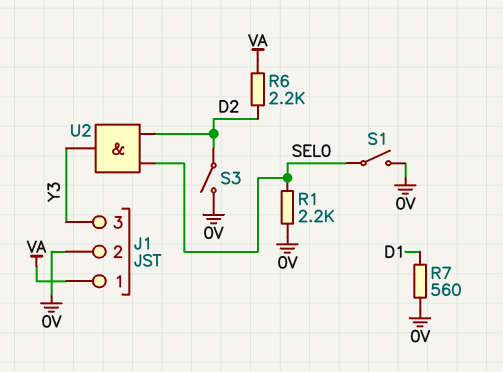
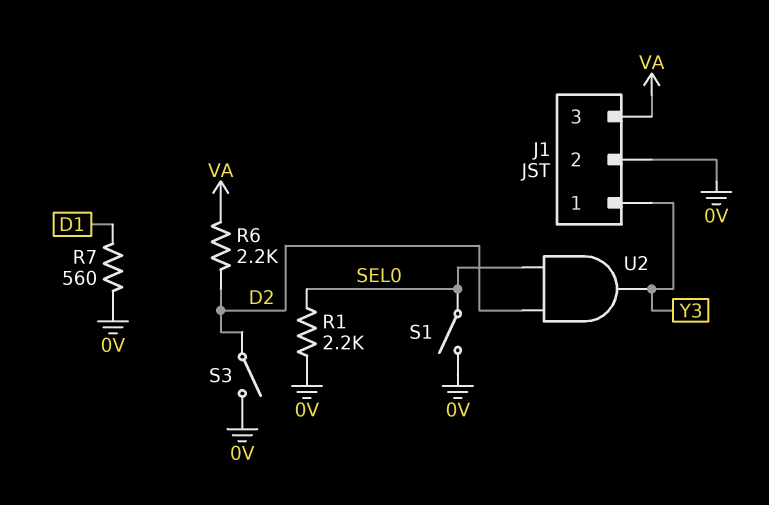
J1 pin 1: VA -> Y3
J1 pin 3: Y3 -> VA

